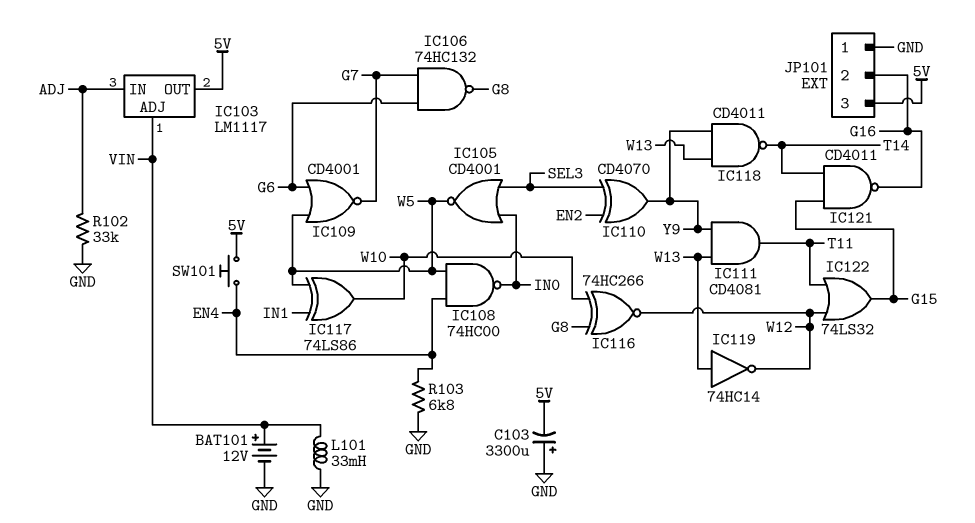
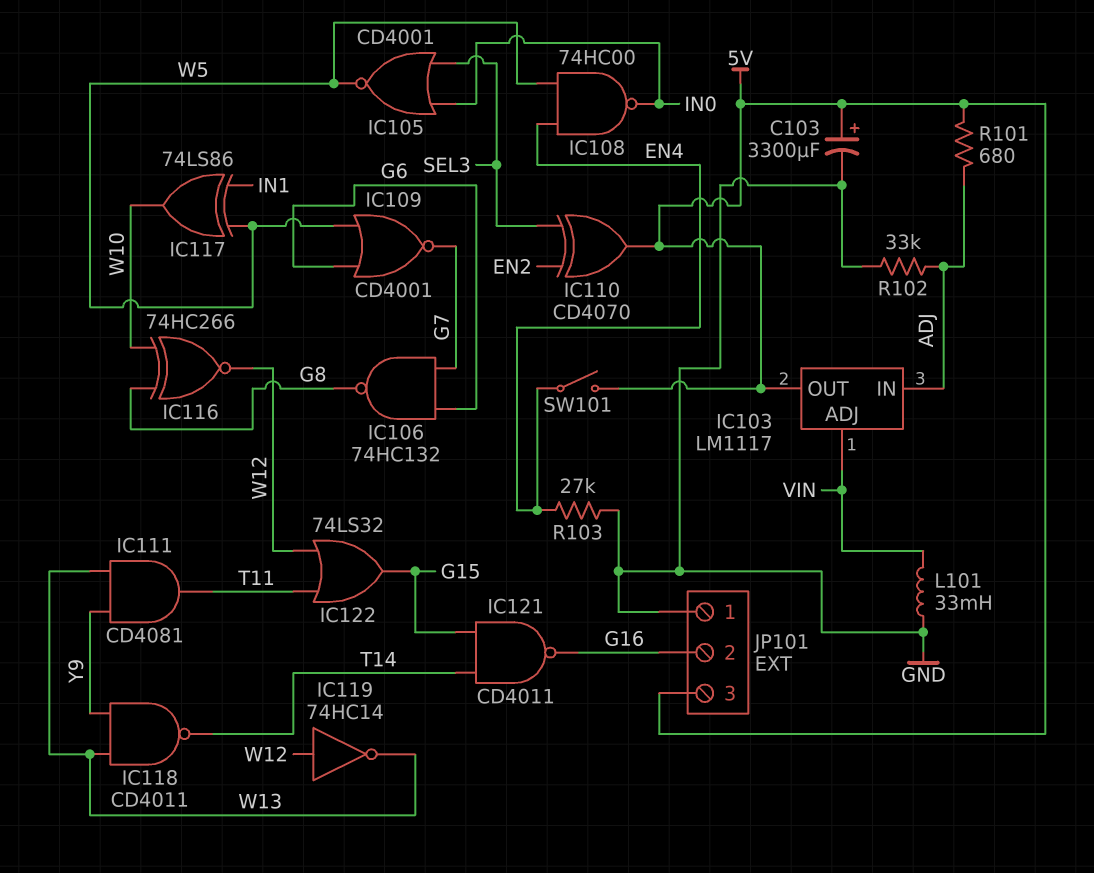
BAT101: 12V (plus VIN, minus GND) -> none
C103: 3300uF (plus GND, minus 5V) -> 3300uF (plus 5V, minus GND)
IC110: XOR CD4070 (in EN2, in SEL3, out Y9) -> XOR CD4070 (in EN2, in SEL3, out 5V)
IC119: NOT 74HC14 (in W13, out W12) -> NOT 74HC14 (in W12, out W13)
R101: none -> 680 (5V, ADJ)
R103: 6.8k (EN4, GND) -> 27k (EN4, GND)
SW101: button (5V, EN4) -> switch (5V, EN4)

